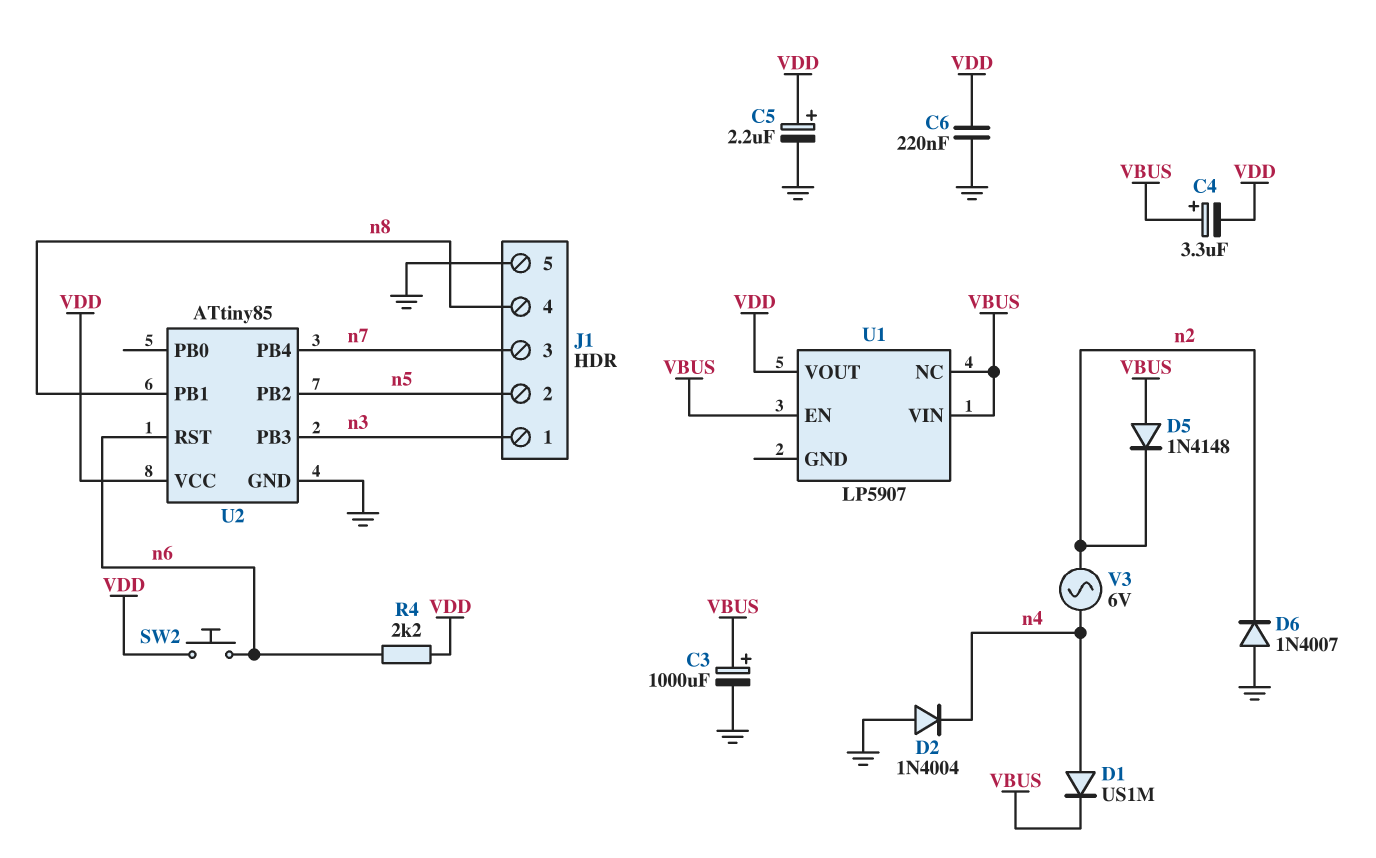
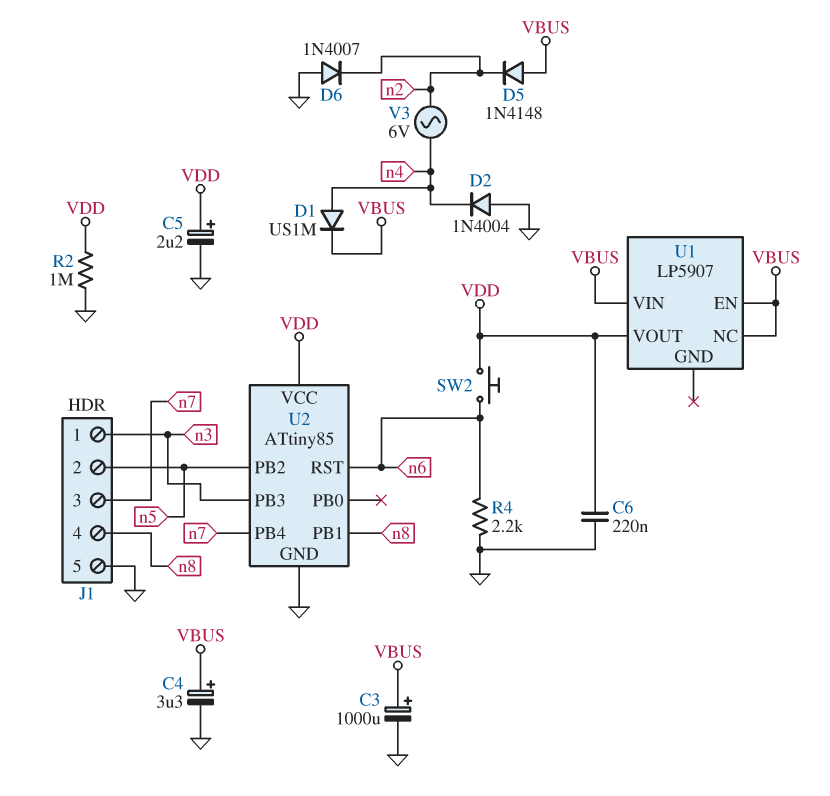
C4: 3.3uF (plus VBUS, minus VDD) -> 3.3uF (plus VBUS, minus GND)
R2: none -> 1M (GND, VDD)
R4: 2.2k (VDD, n6) -> 2.2k (GND, n6)

